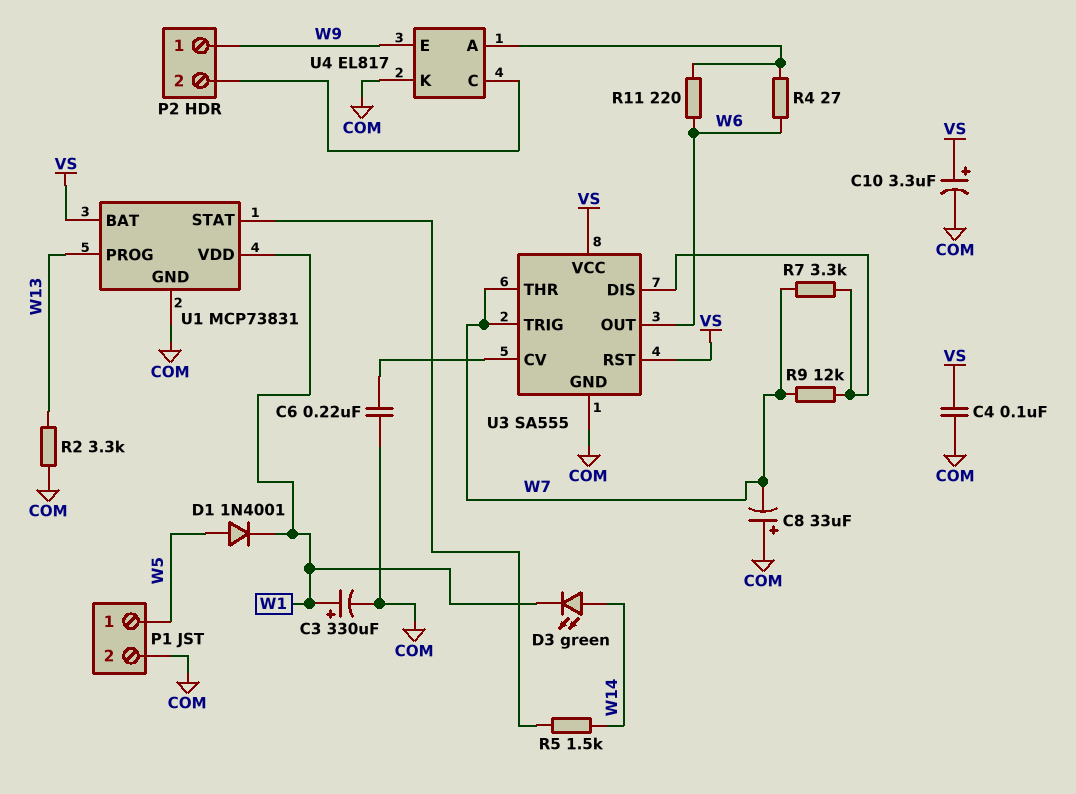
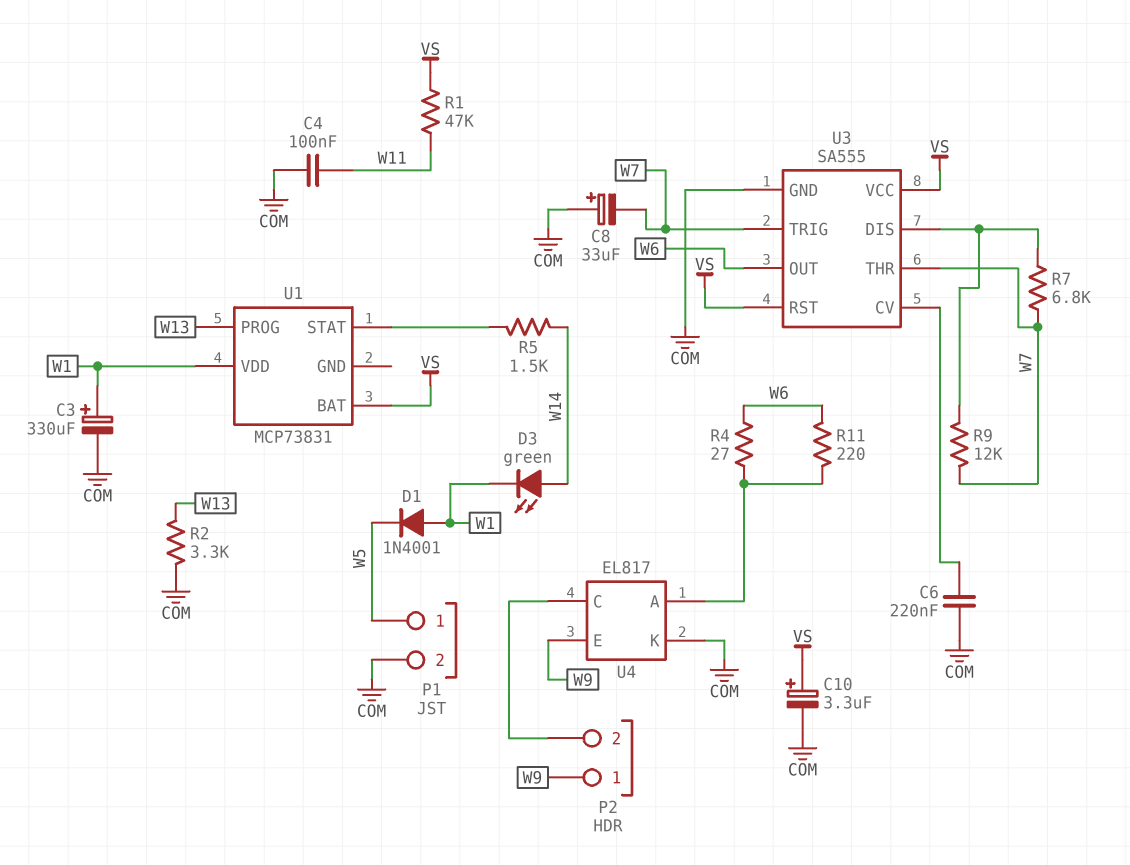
C4: 100nF (COM, VS) -> 100nF (COM, W11)
D1: diode 1N4001 (A W5, K W1) -> diode 1N4001 (A W1, K W5)
R1: none -> 47k (VS, W11)
R7: 3.3k (U3/DIS, W7) -> 6.8k (U3/DIS, W7)
U1 pin GND: COM -> none

